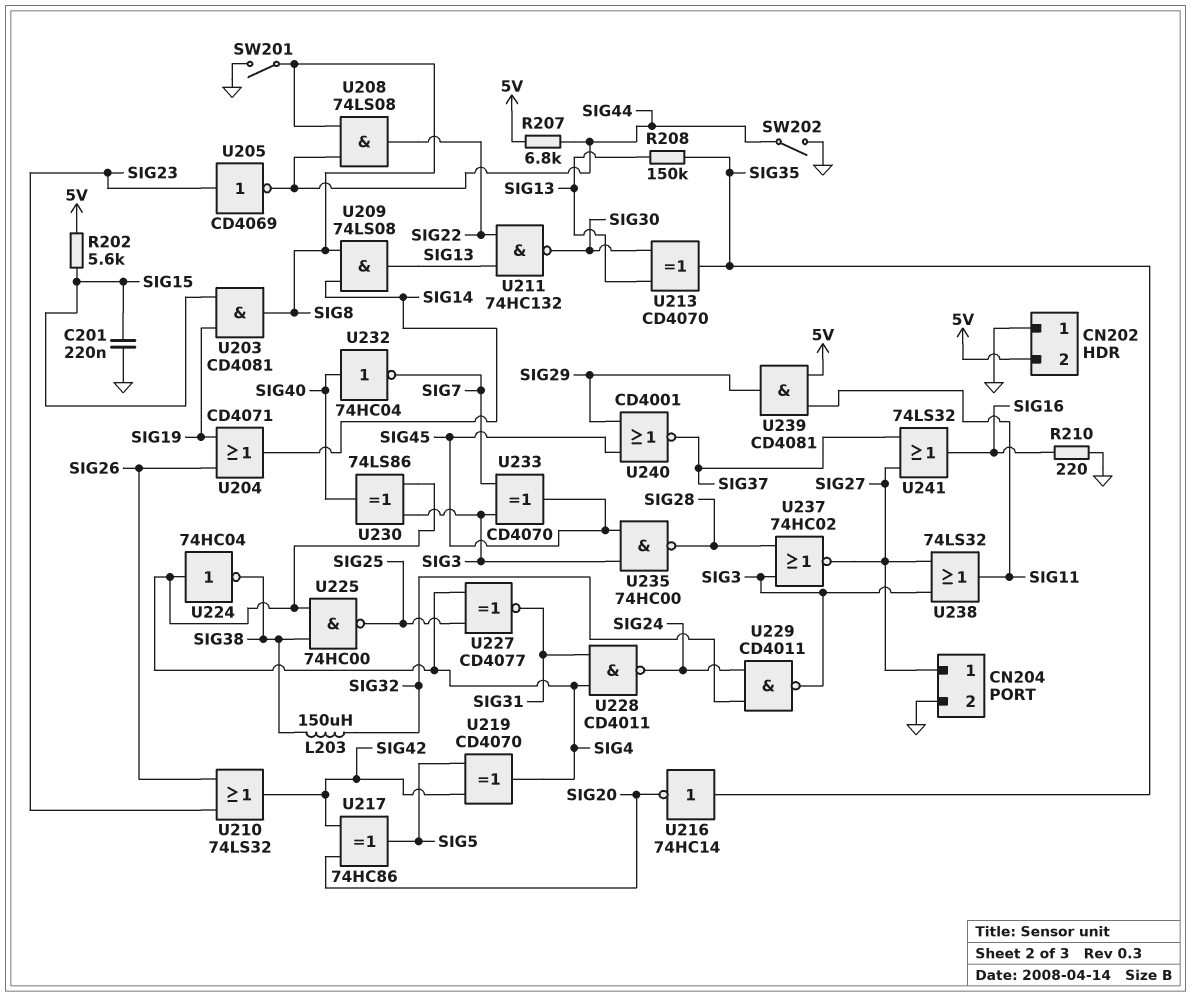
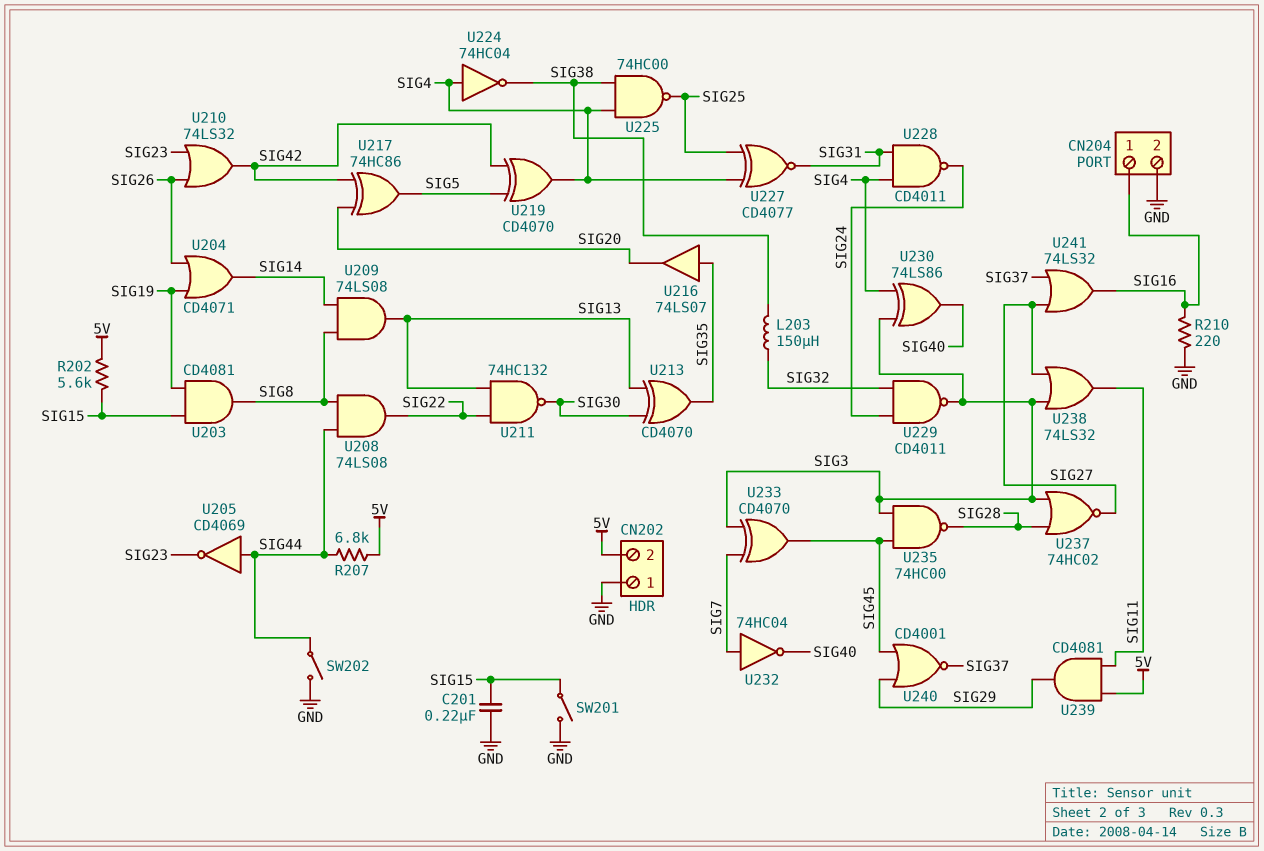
CN204 pin 1: SIG27 -> SIG16
R208: 150k (SIG13, SIG35) -> none
SW201: switch (GND, SIG8) -> switch (GND, SIG15)
U205: NOT CD4069 (in SIG23, out SIG44) -> NOT CD4069 (in SIG44, out SIG23)
U216: NOT 74HC14 (in SIG35, out SIG20) -> buffer 74LS07 (in SIG35, out SIG20)
U232: NOT 74HC04 (in SIG40, out SIG7) -> NOT 74HC04 (in SIG7, out SIG40)

